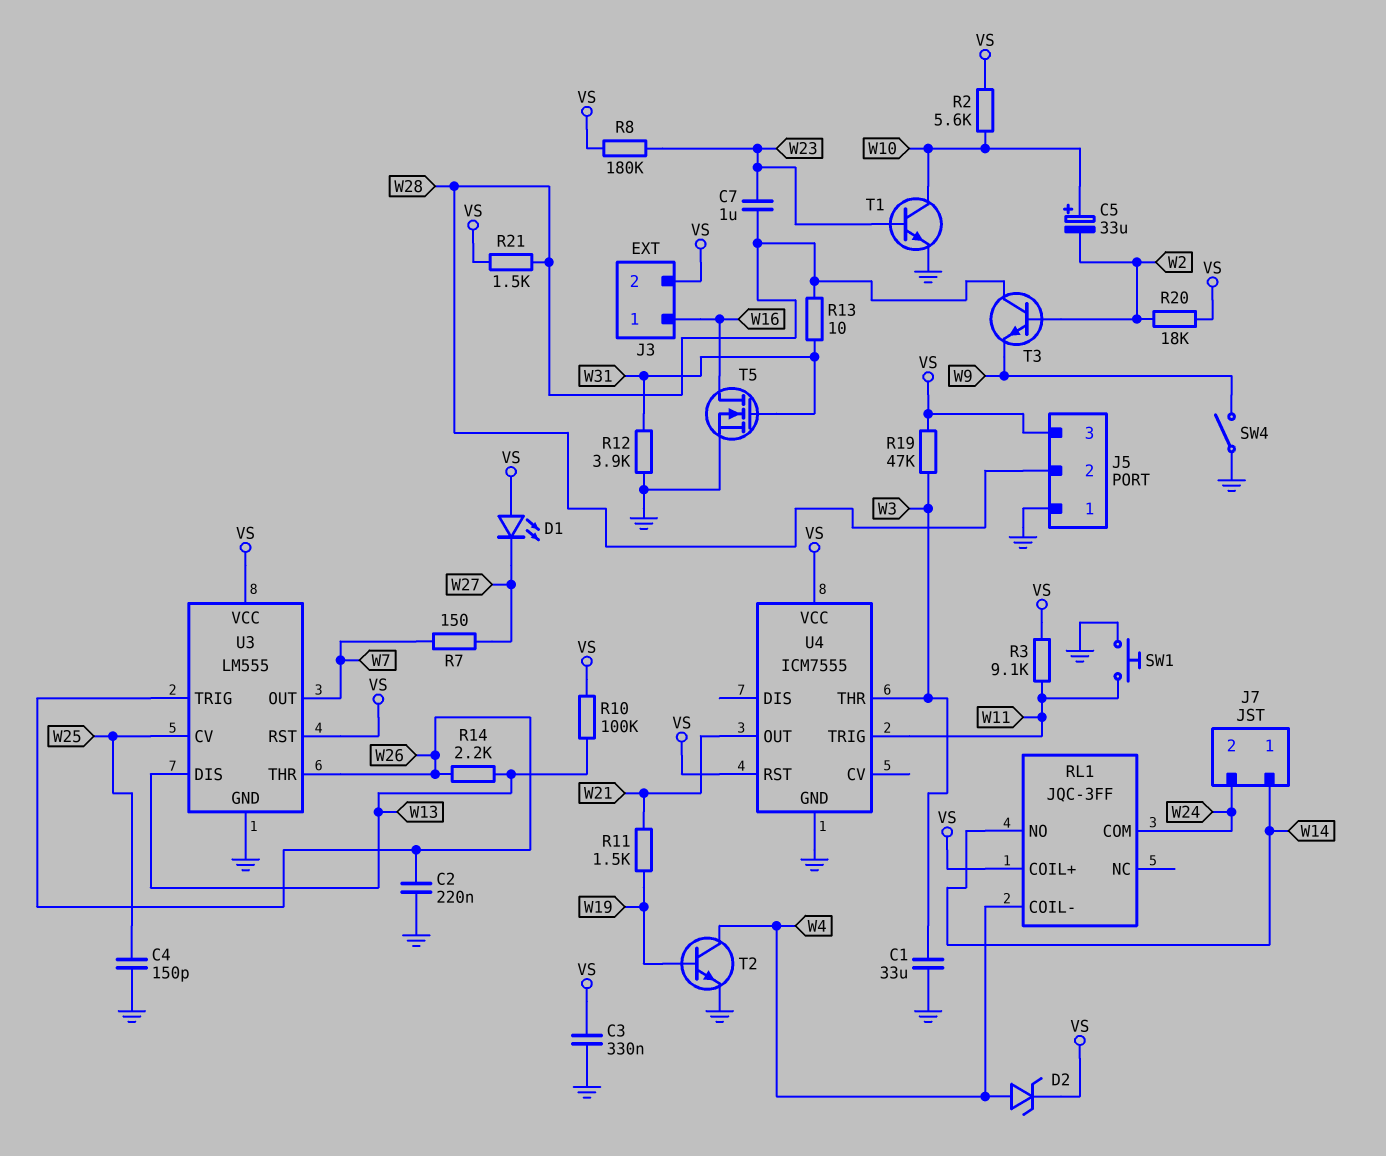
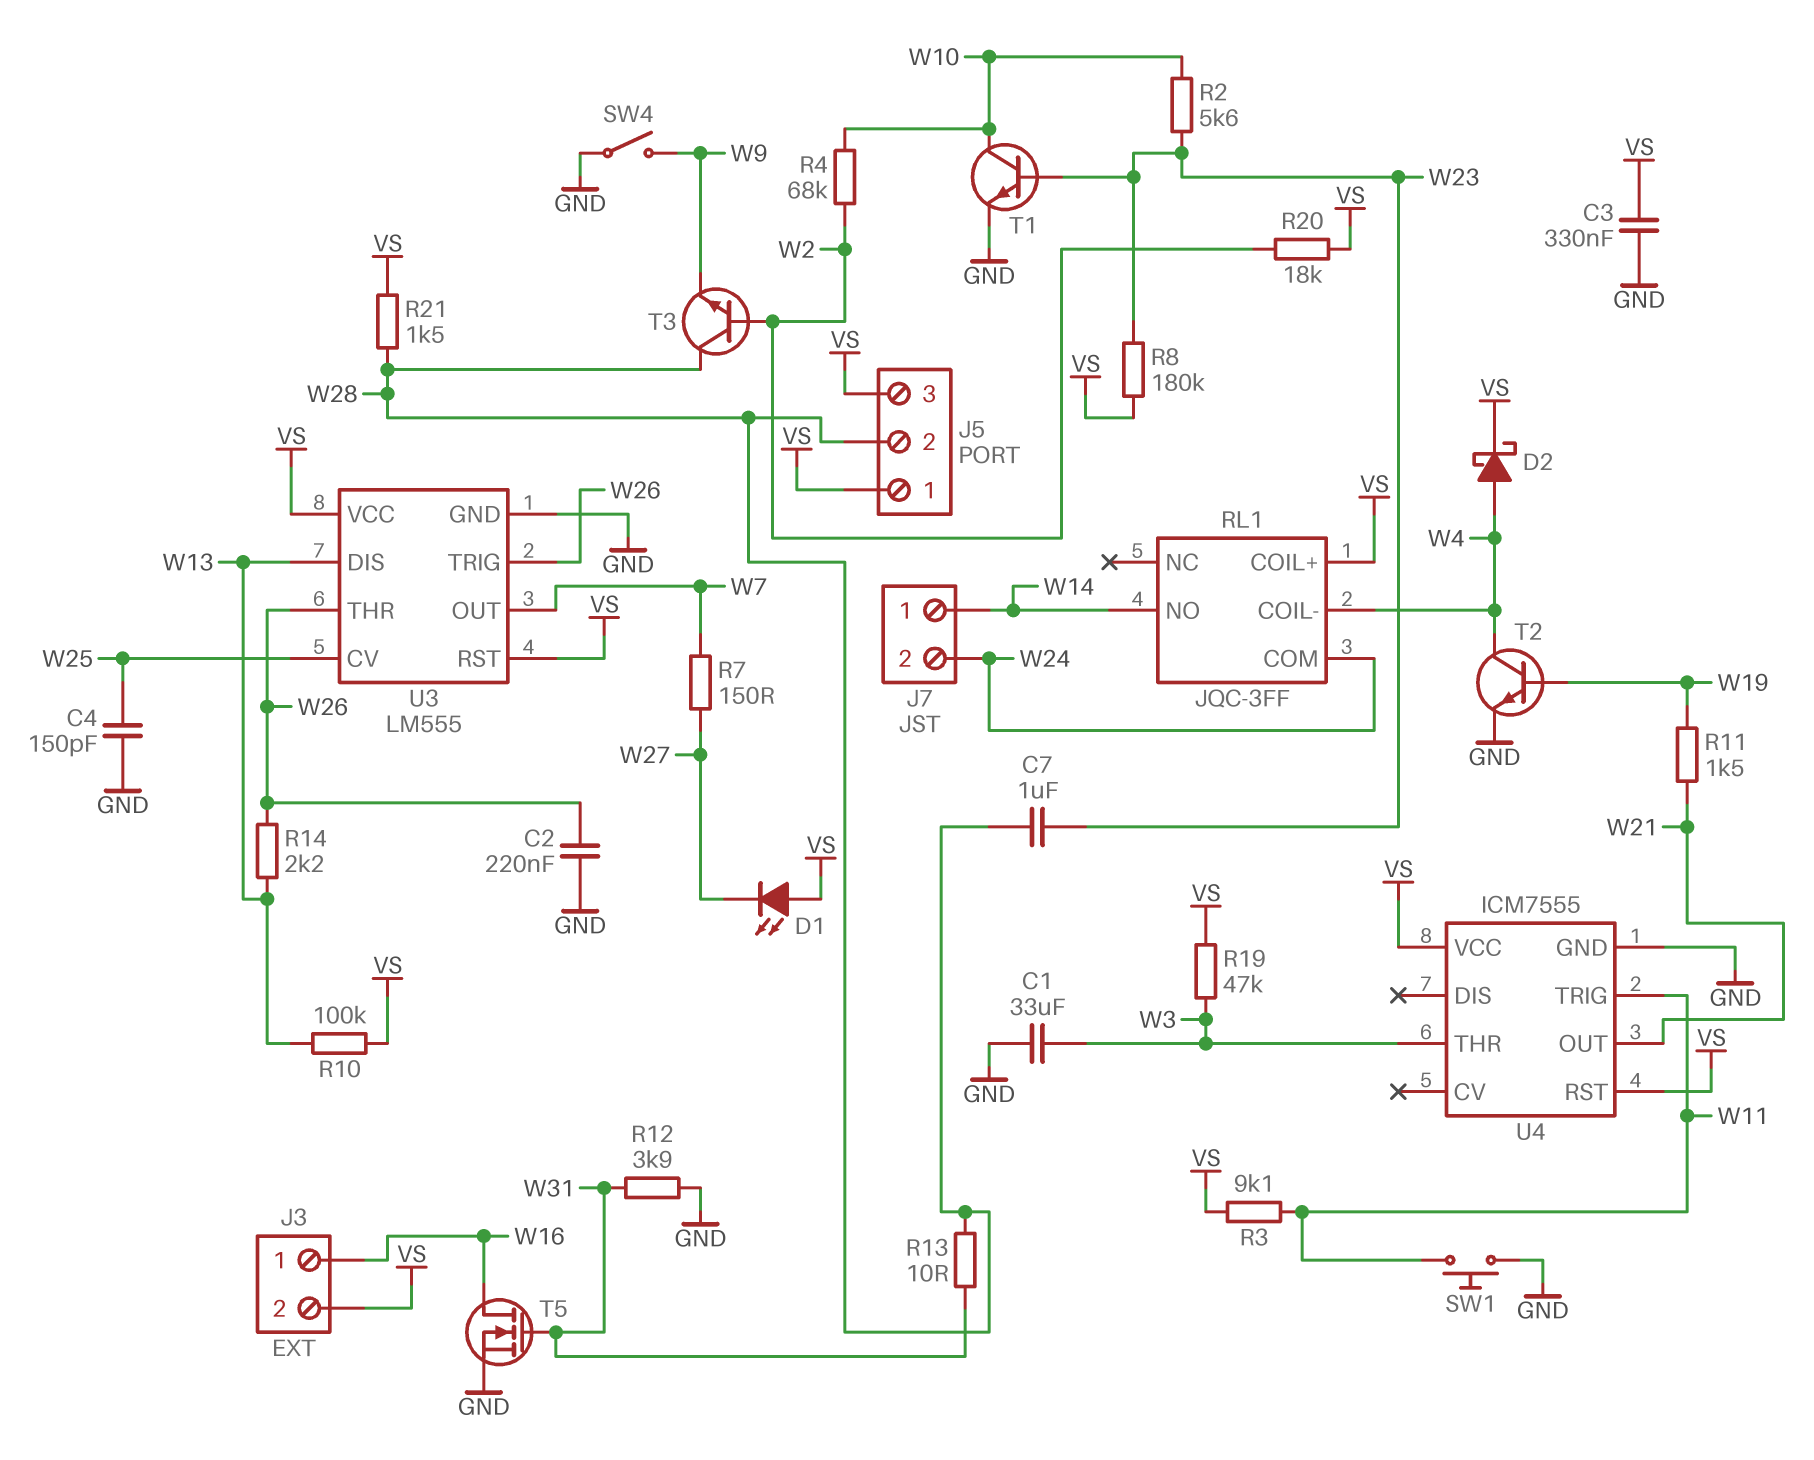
C5: 33uF (plus W10, minus W2) -> none
D2: zener (A W4, K VS) -> schottky (A W4, K VS)
J5 pin 1: GND -> VS
R2: 5.6k (VS, W10) -> 5.6k (W10, W23)
R4: none -> 68k (W2, W10)

